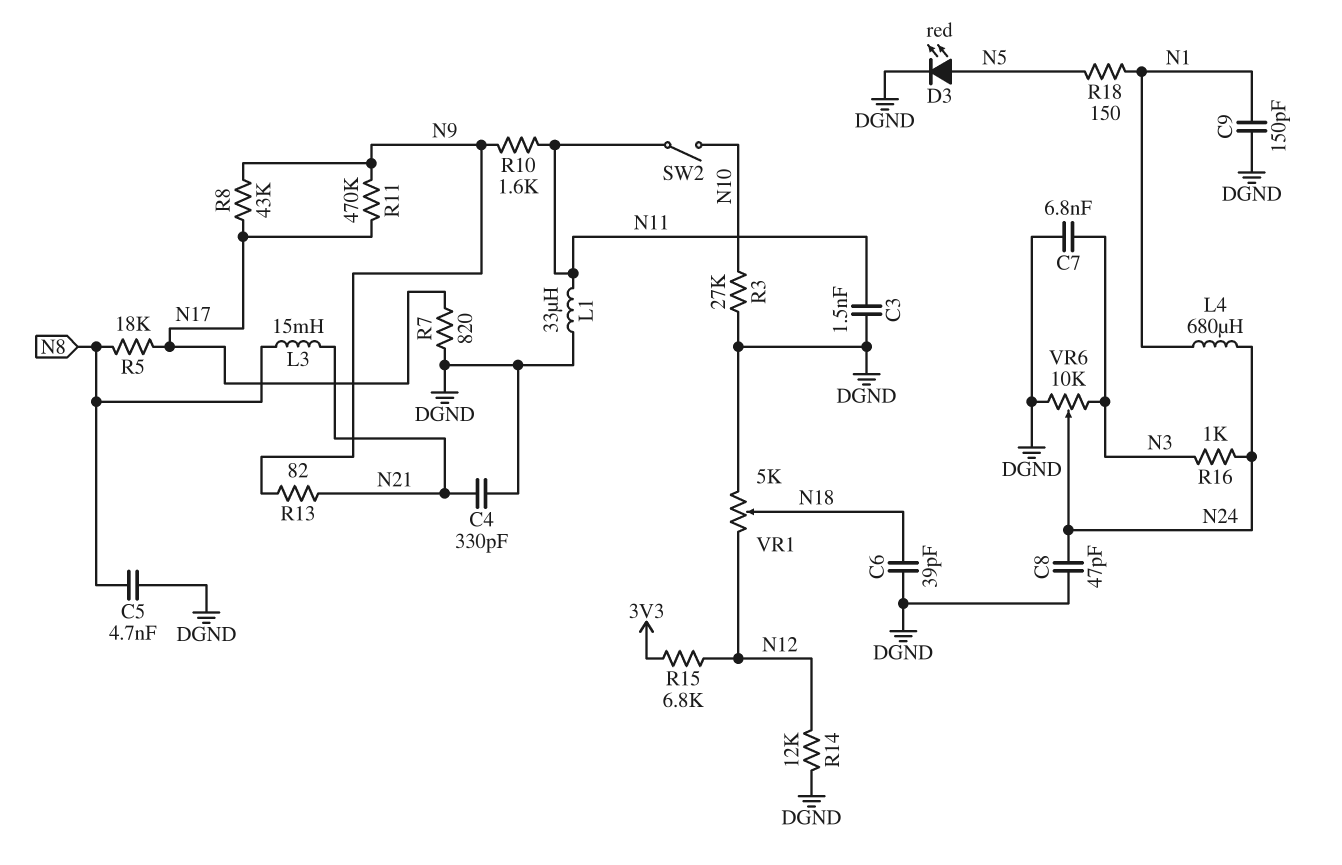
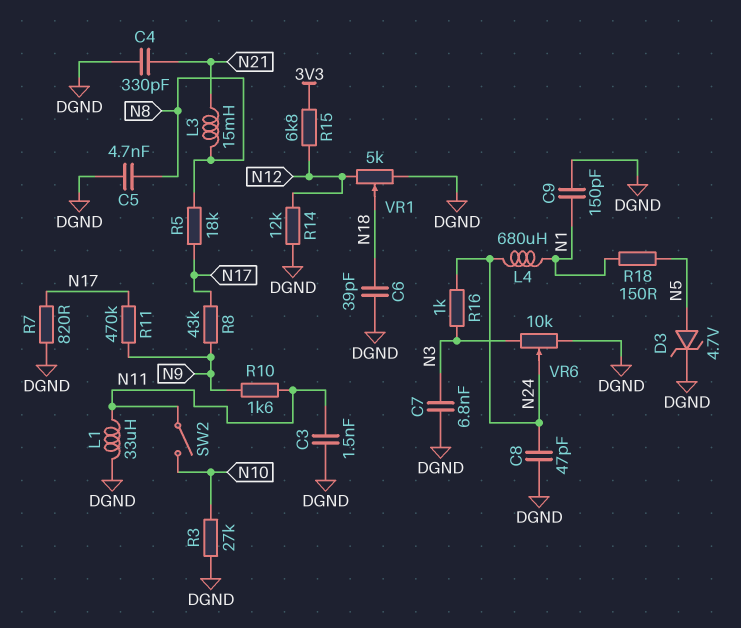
D3: LED red (A N5, K DGND) -> zener 4.7V (A N5, K DGND)
R13: 82 (N9, N21) -> none

